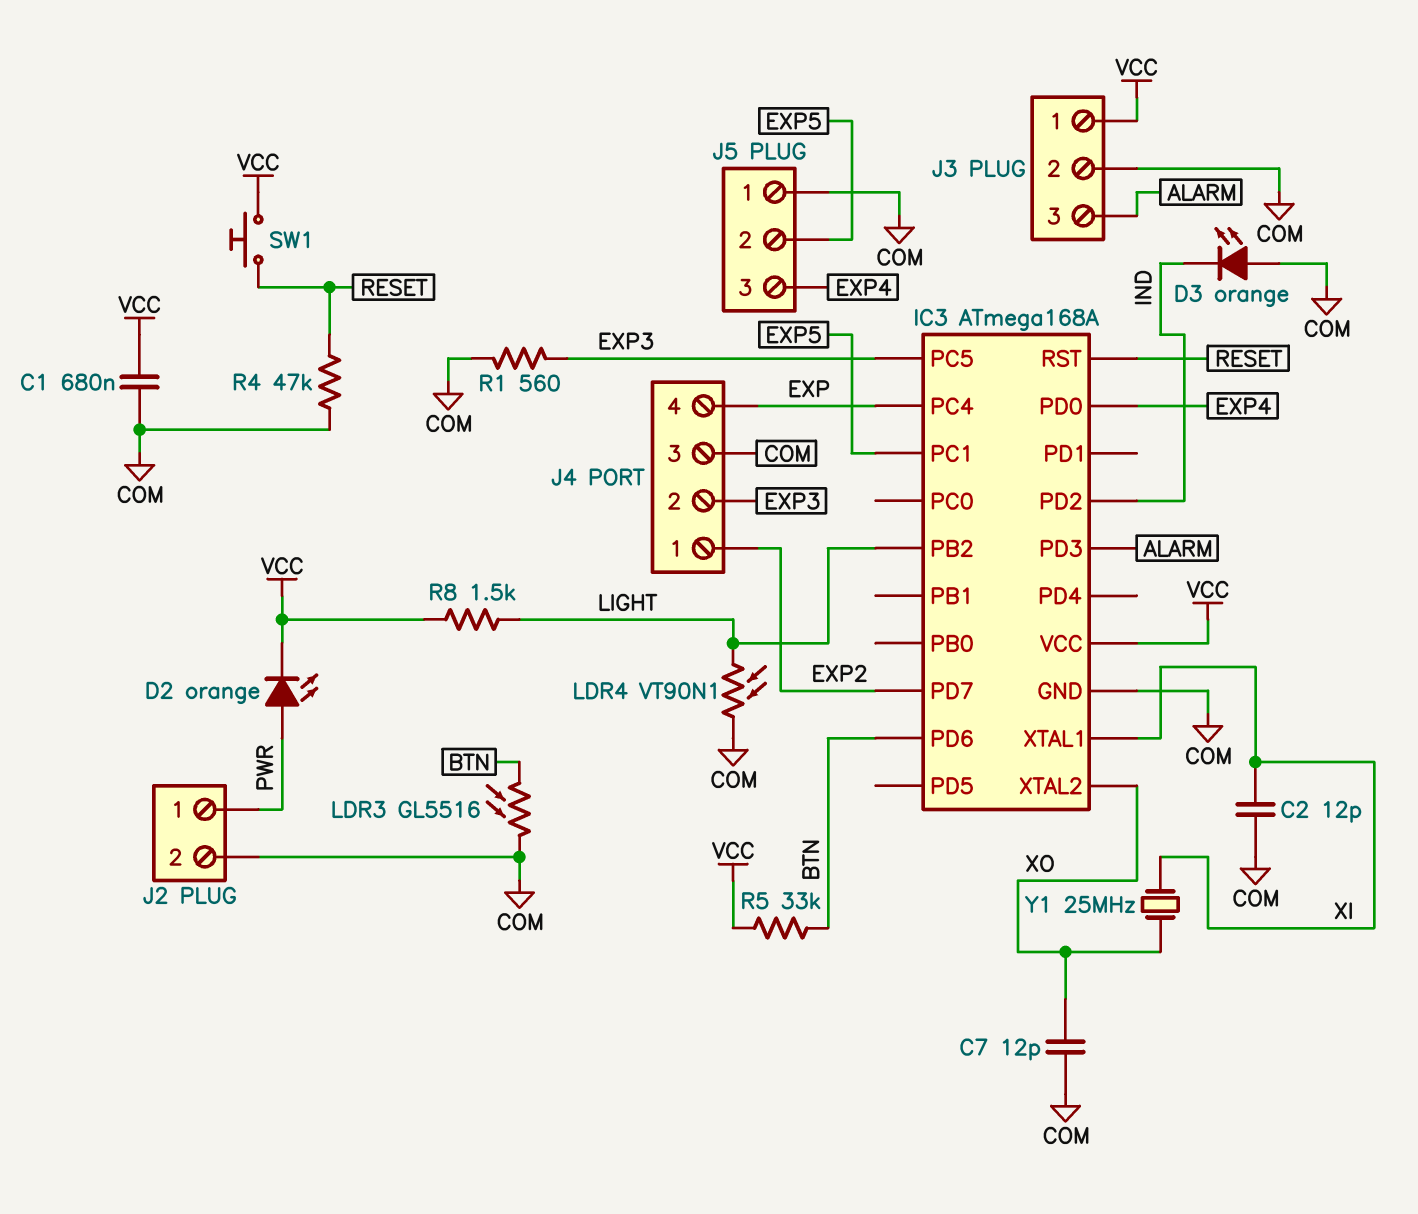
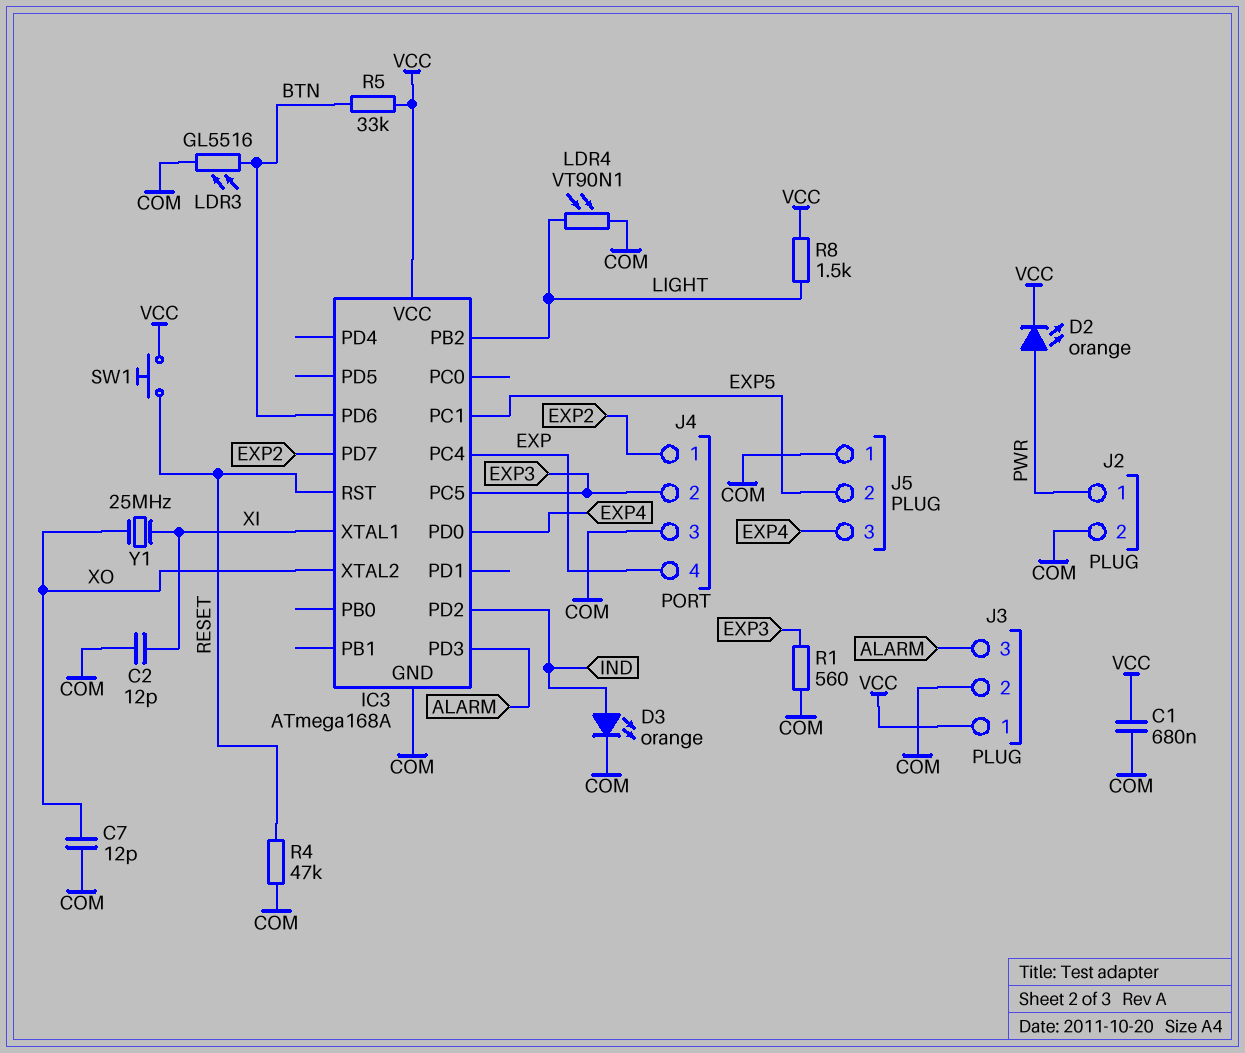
D3: LED orange (A COM, K IND) -> LED orange (A IND, K COM)

